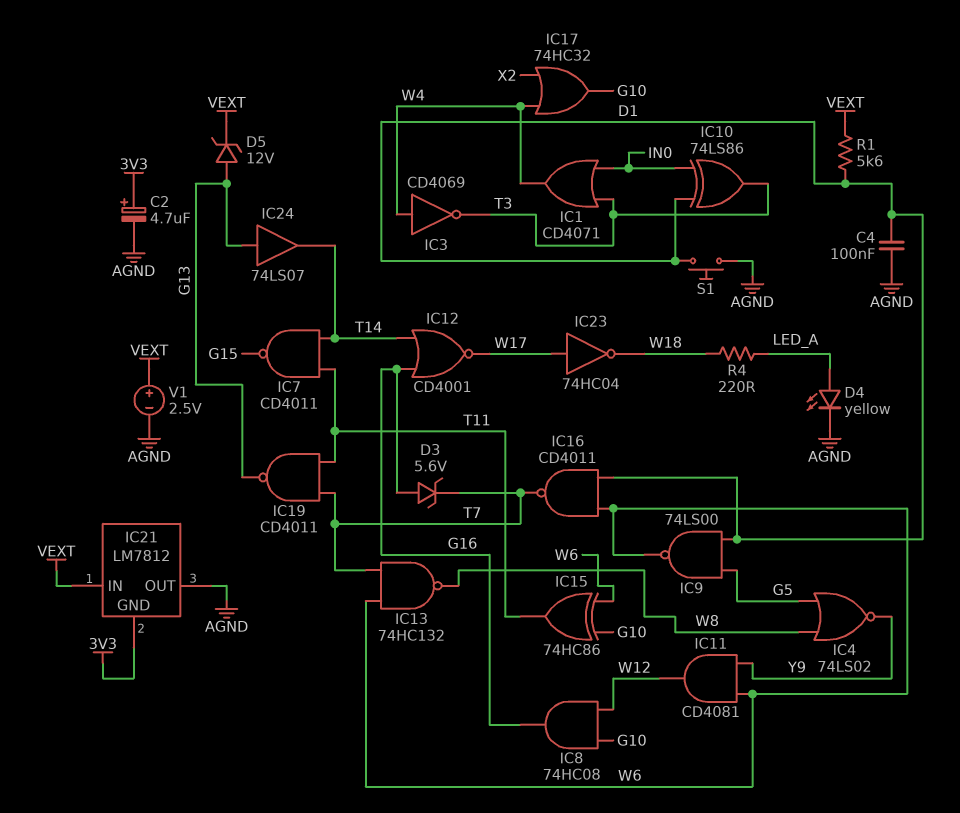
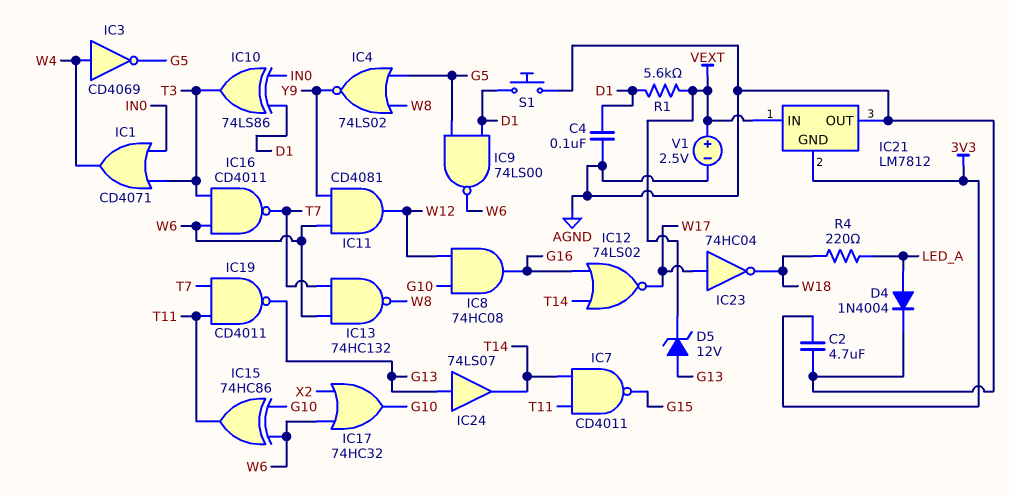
C2: 4.7uF (plus 3V3, minus AGND) -> 4.7uF (3V3, AGND)
D3: zener 5.6V (A G16, K T7) -> none
D4: LED yellow (A LED_A, K AGND) -> diode 1N4004 (A LED_A, K AGND)
IC3: NOT CD4069 (in W4, out T3) -> NOT CD4069 (in W4, out G5)
IC12: NOR CD4001 (in G16, in T14, out W17) -> NOR 74LS02 (in G16, in T14, out W17)
IC16: NAND CD4011 (in D1, in W6, out T7) -> NAND CD4011 (in T3, in W6, out T7)
IC17: OR 74HC32 (in W4, in X2, out G10) -> OR 74HC32 (in W6, in X2, out G10)

